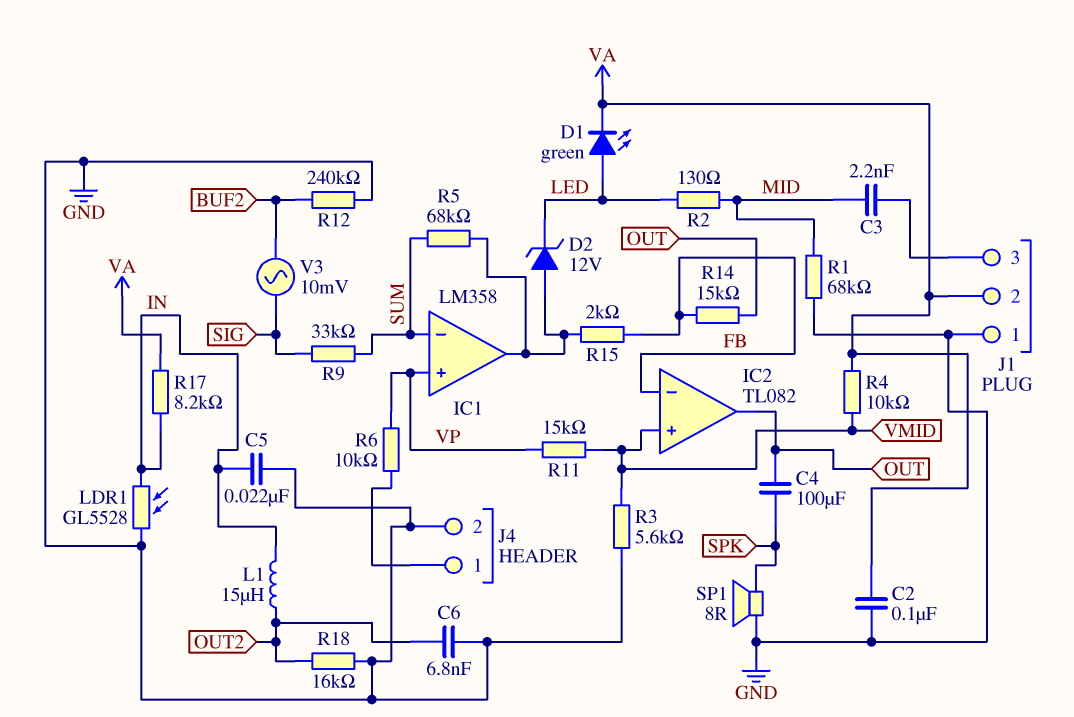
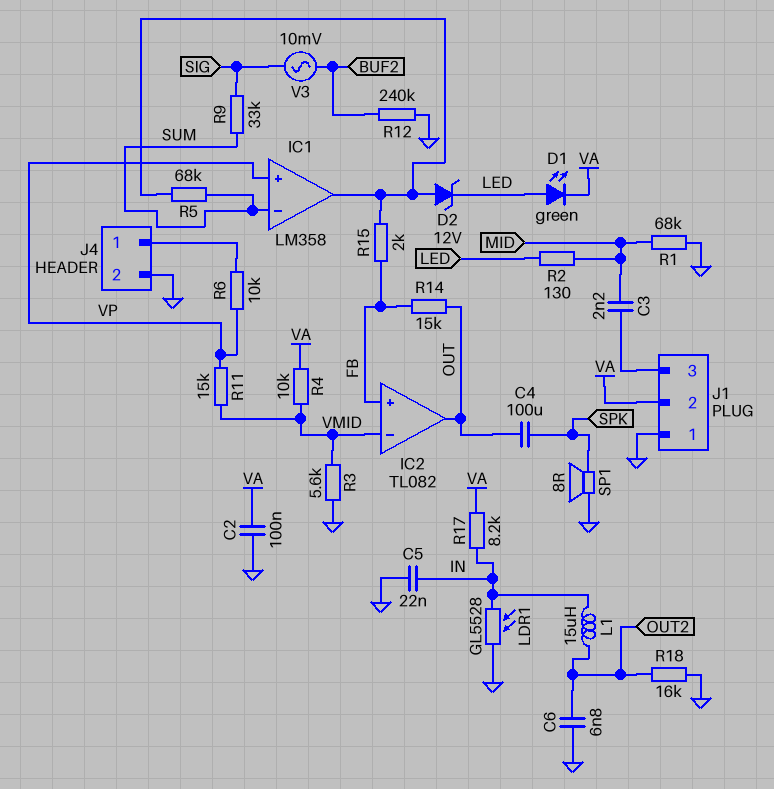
IC2 pin in+: VMID -> FB
IC2 pin in-: FB -> VMID

